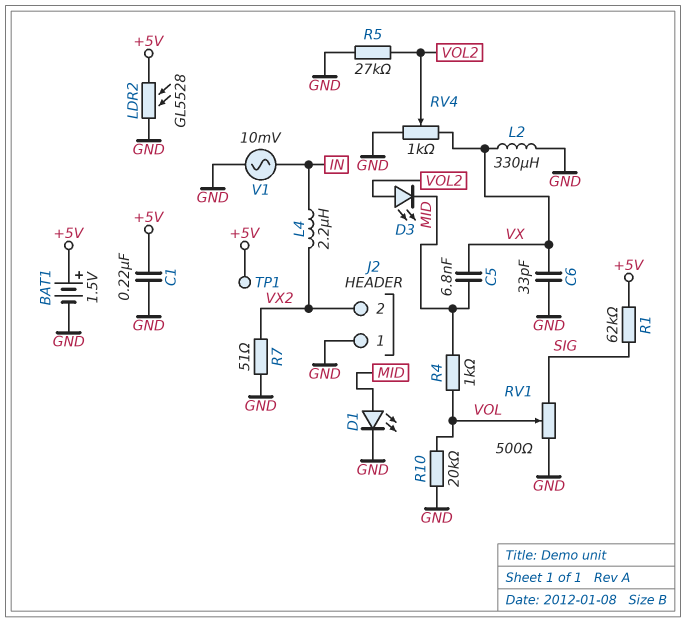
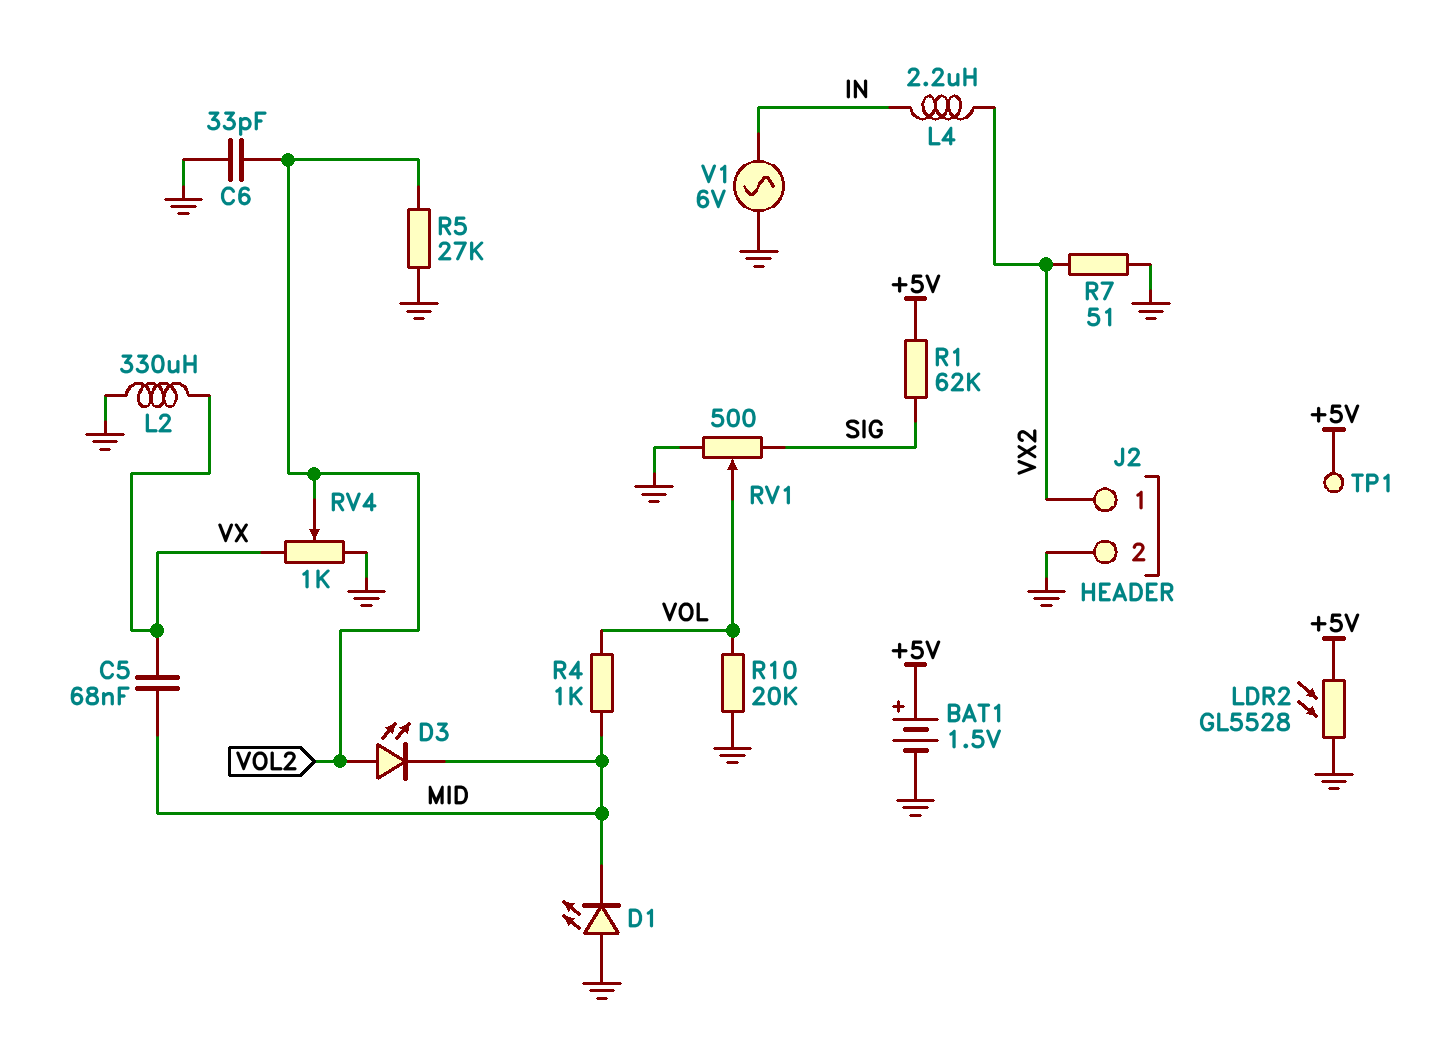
C1: 220nF (+5V, GND) -> none
C5: 6.8nF (MID, VX) -> 68nF (MID, VX)
C6: 33pF (GND, VX) -> 33pF (GND, VOL2)
D1: LED (A MID, K GND) -> LED (A GND, K MID)
J2 pin 1: GND -> VX2
J2 pin 2: VX2 -> GND
V1: AC 10mV (GND, IN) -> AC 6V (GND, IN)

